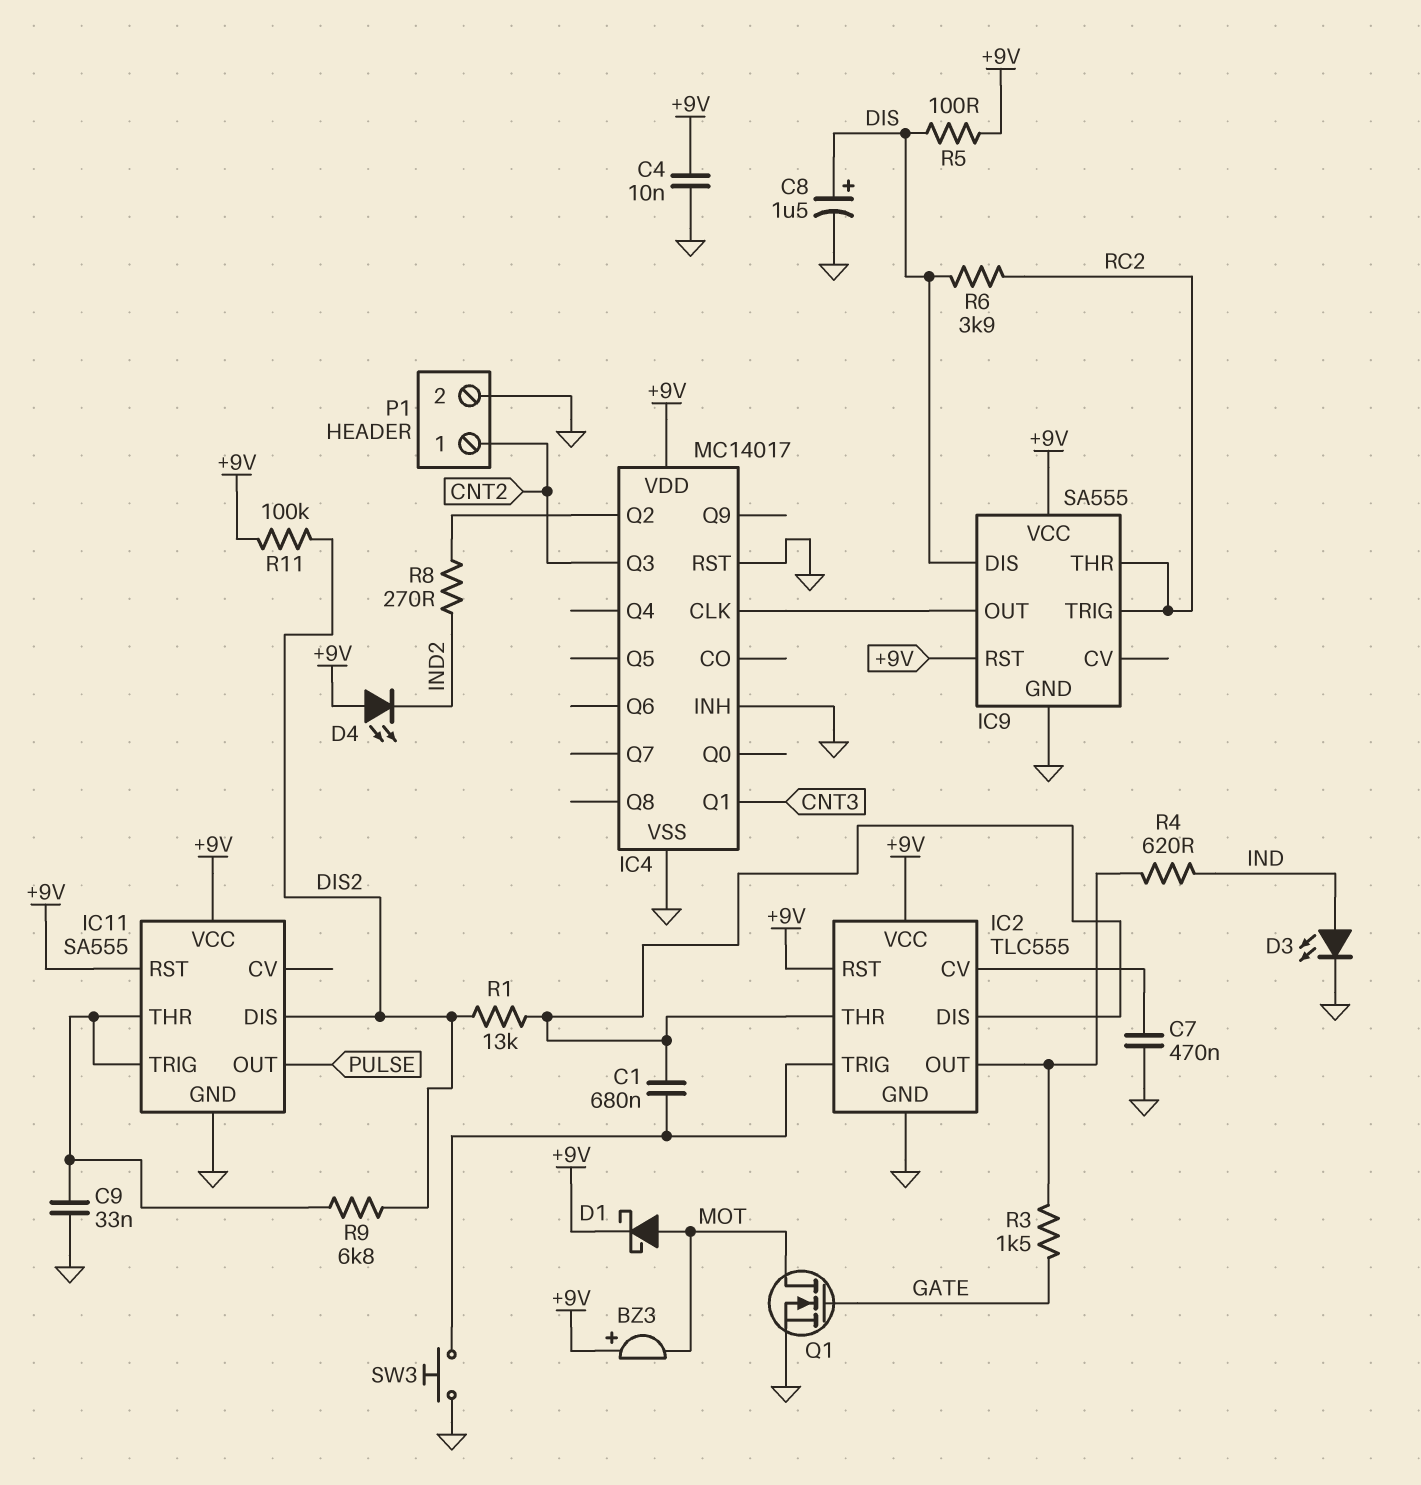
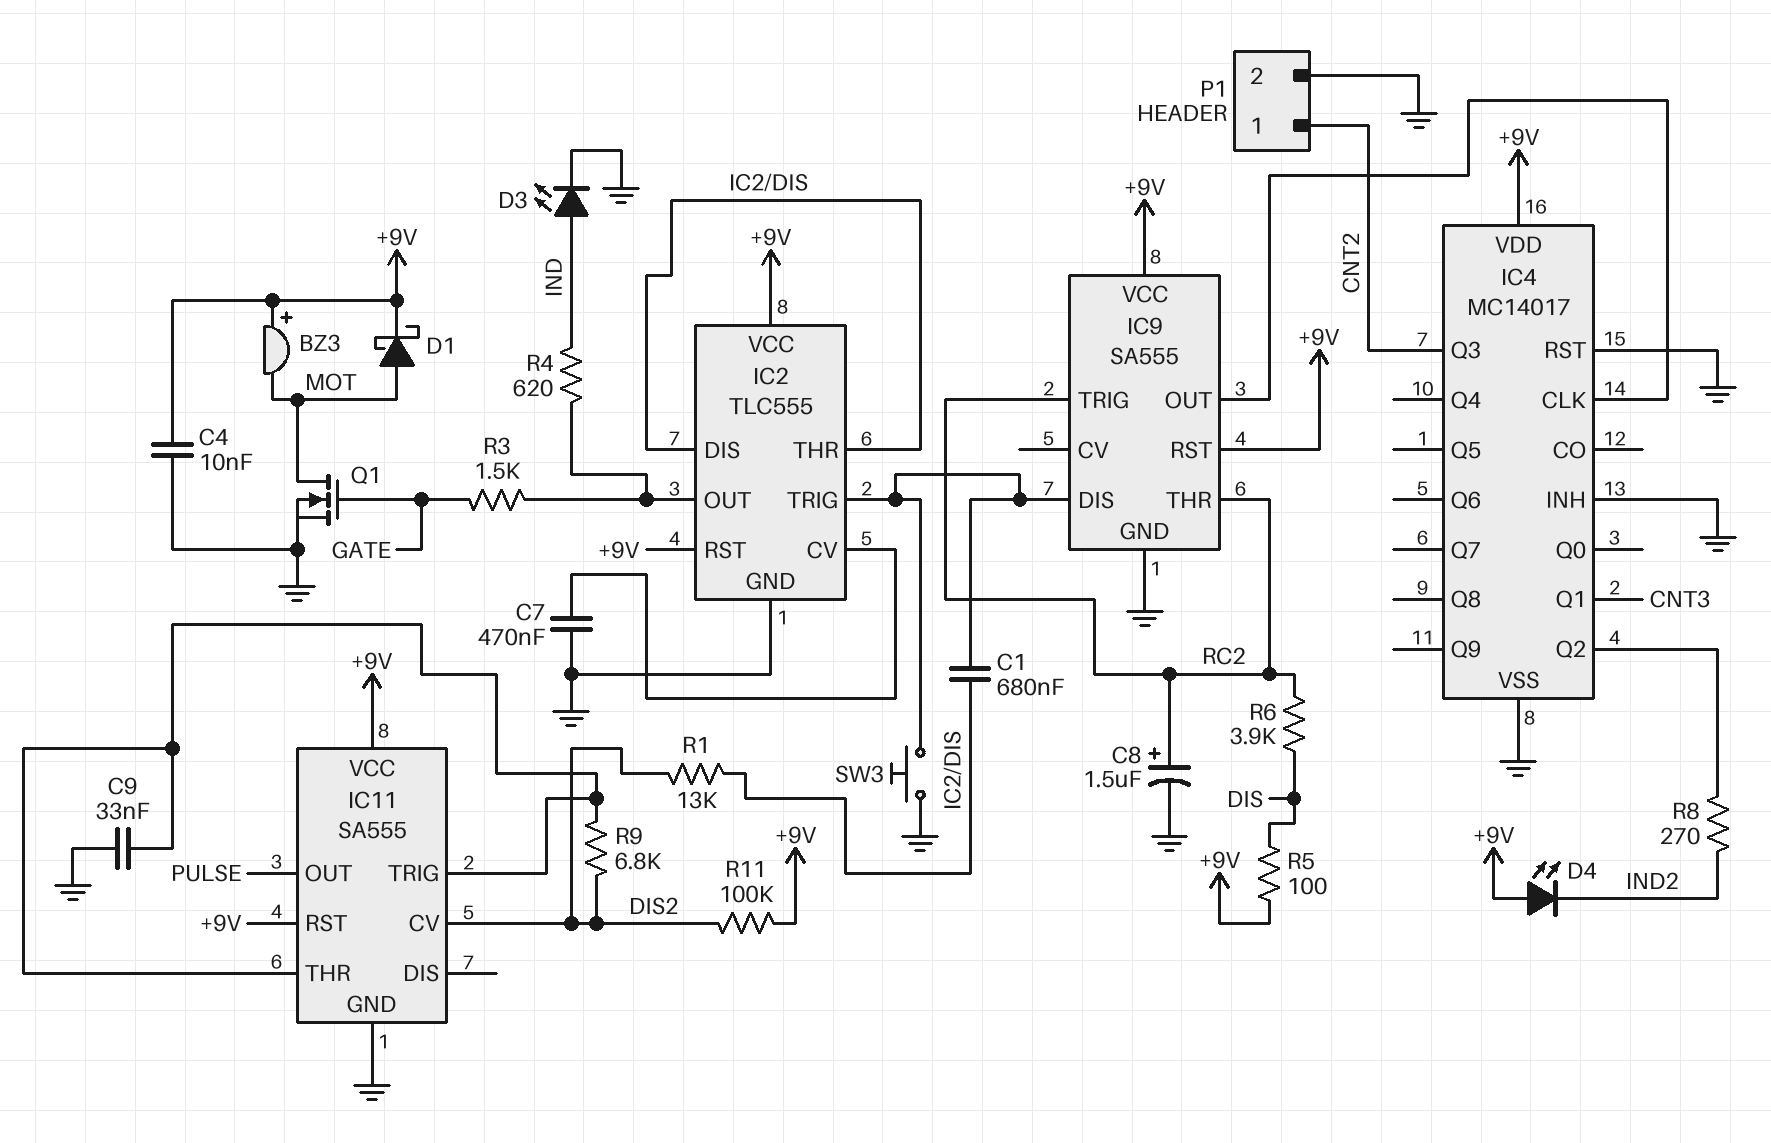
C8: 1.5uF (plus DIS, minus GND) -> 1.5uF (plus RC2, minus GND)
IC9 pin DIS: DIS -> IC2/TRIG
IC11 pin CV: none -> DIS2
IC11 pin DIS: DIS2 -> none

